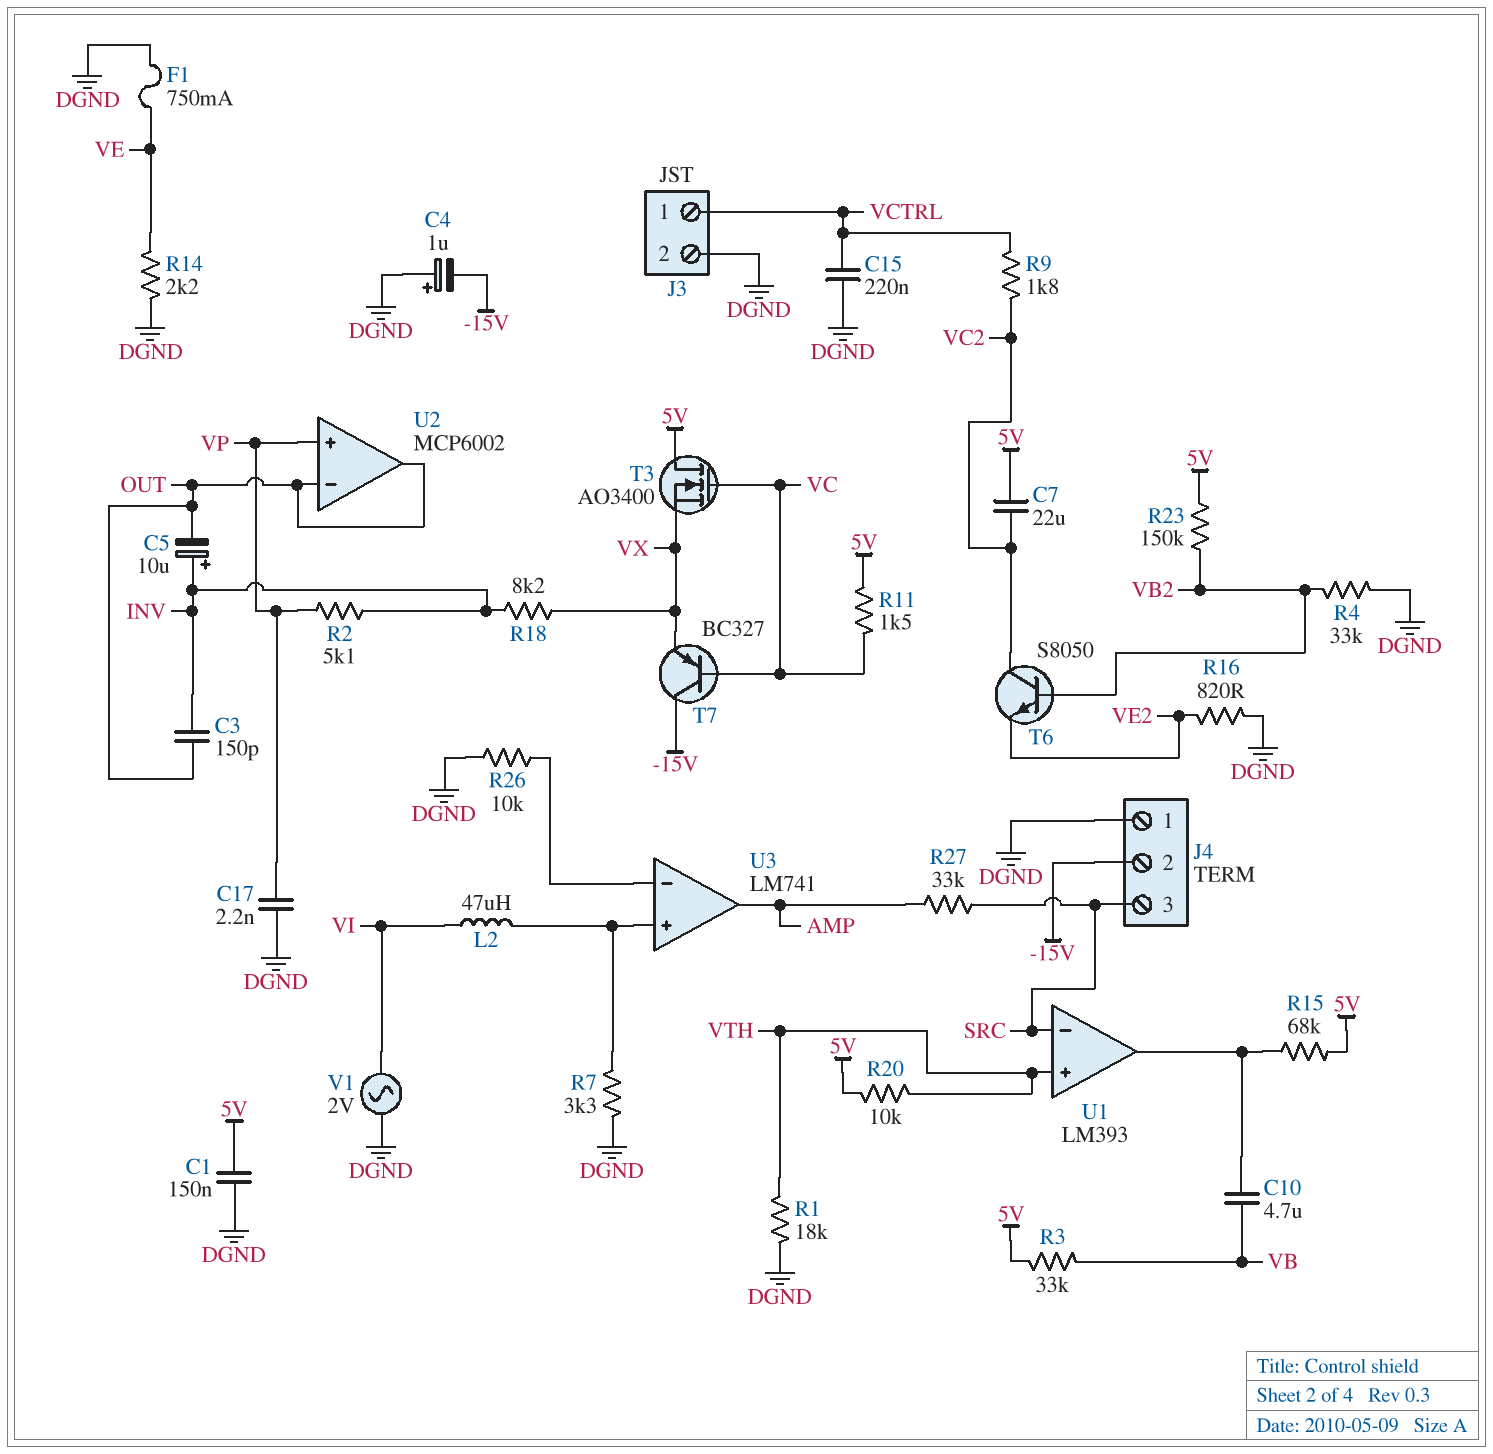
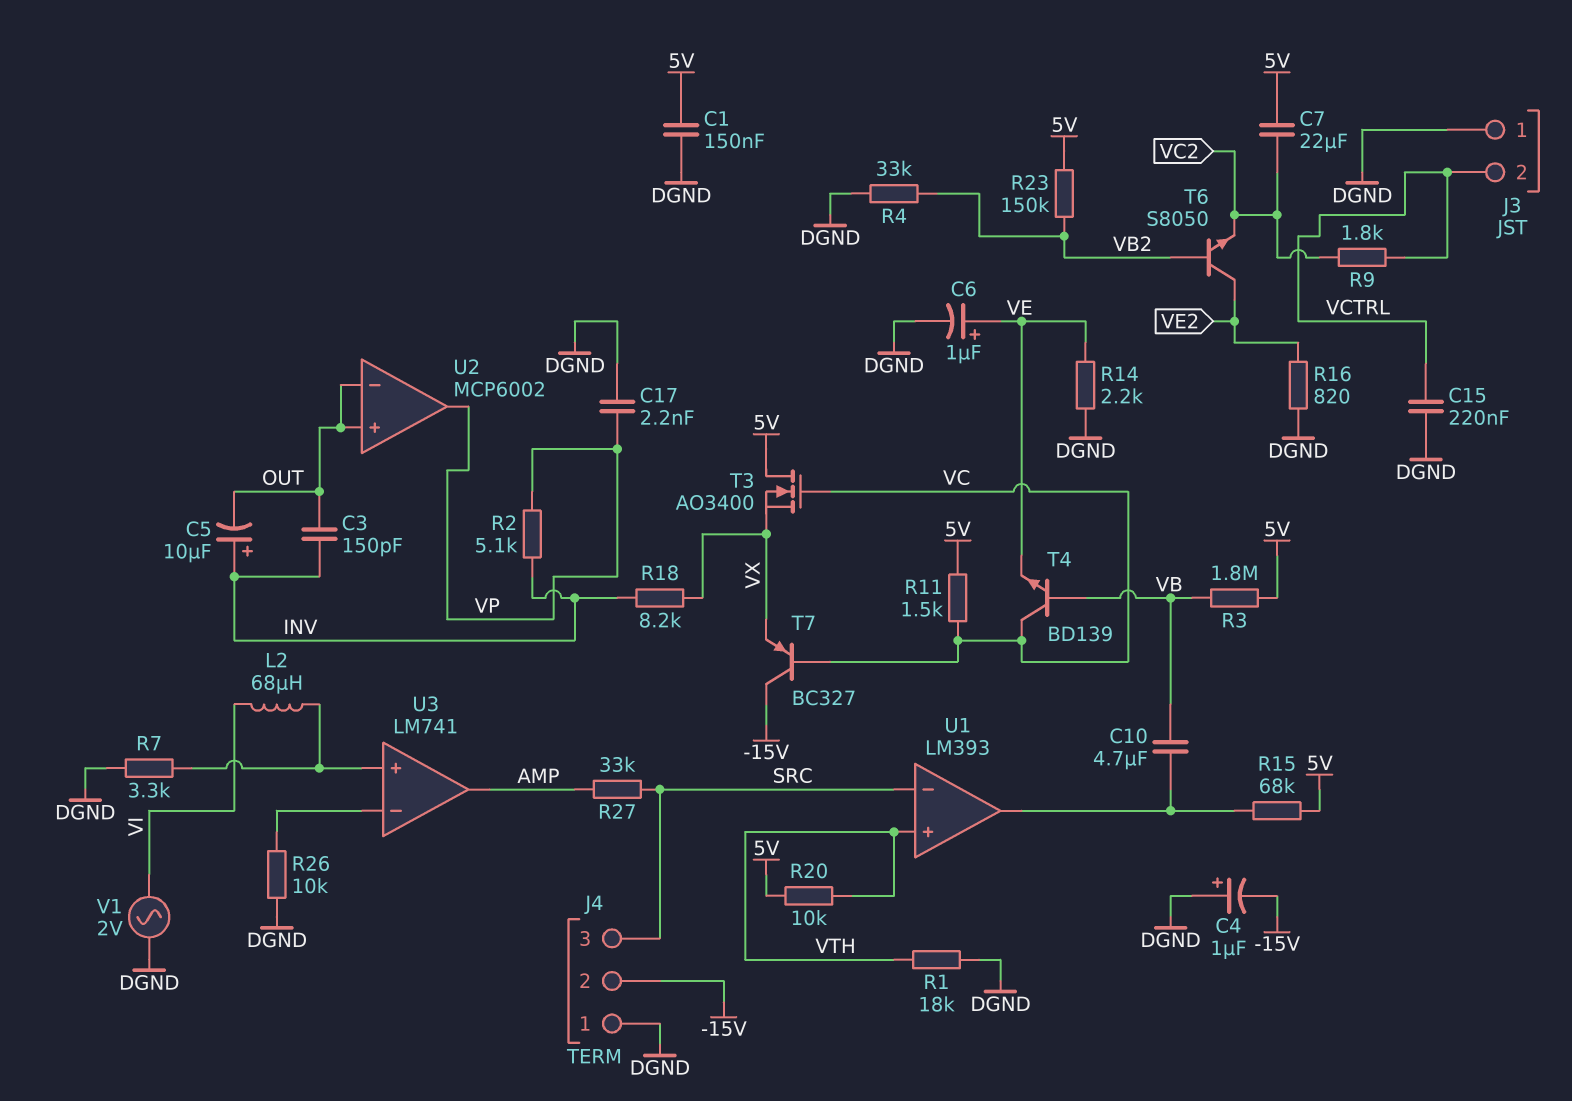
C6: none -> 1uF (plus VE, minus DGND)
F1: 750mA (DGND, VE) -> none
J3 pin 1: VCTRL -> DGND
J3 pin 2: DGND -> VCTRL
L2: 47uH (U3/in+, VI) -> 68uH (U3/in+, VI)
R3: 33k (5V, VB) -> 1.8M (5V, VB)
T4: none -> NPN BD139 (B VB, C VC, E VE)
T6: NPN S8050 (B VB2, C VC2, E VE2) -> NPN S8050 (B VB2, C VE2, E VC2)
U2 pin in+: VP -> OUT
U2 pin out: OUT -> VP

